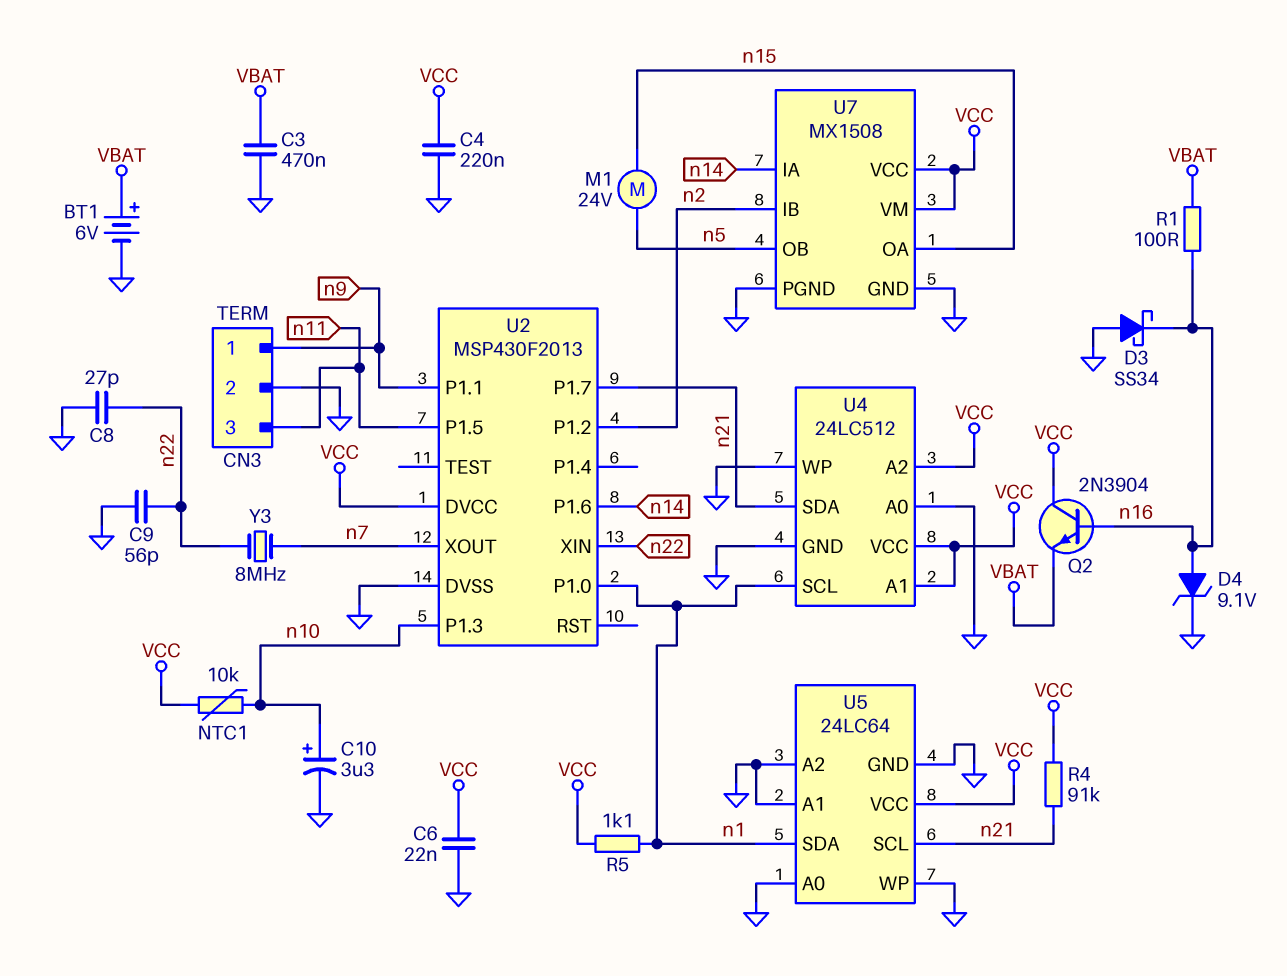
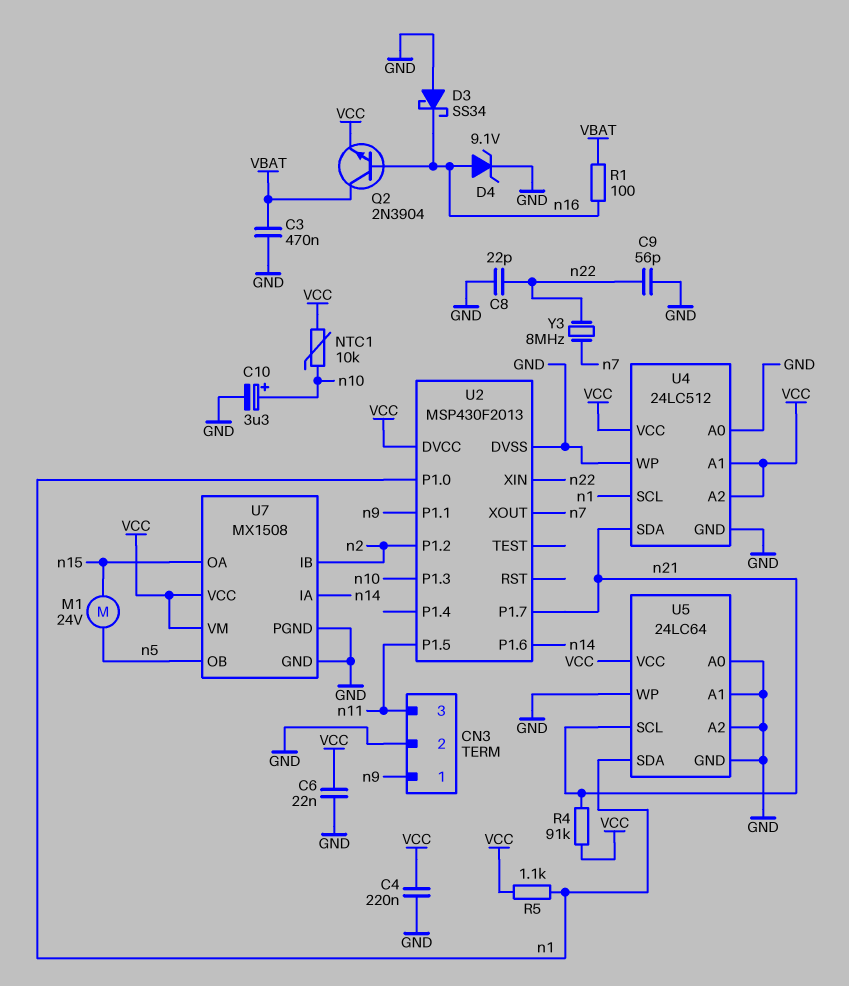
BT1: 6V (plus VBAT, minus GND) -> none
C8: 27pF (GND, n22) -> 22pF (GND, n22)
Q2: NPN 2N3904 (B n16, C VCC, E VBAT) -> NPN 2N3904 (B n16, C VBAT, E VCC)

